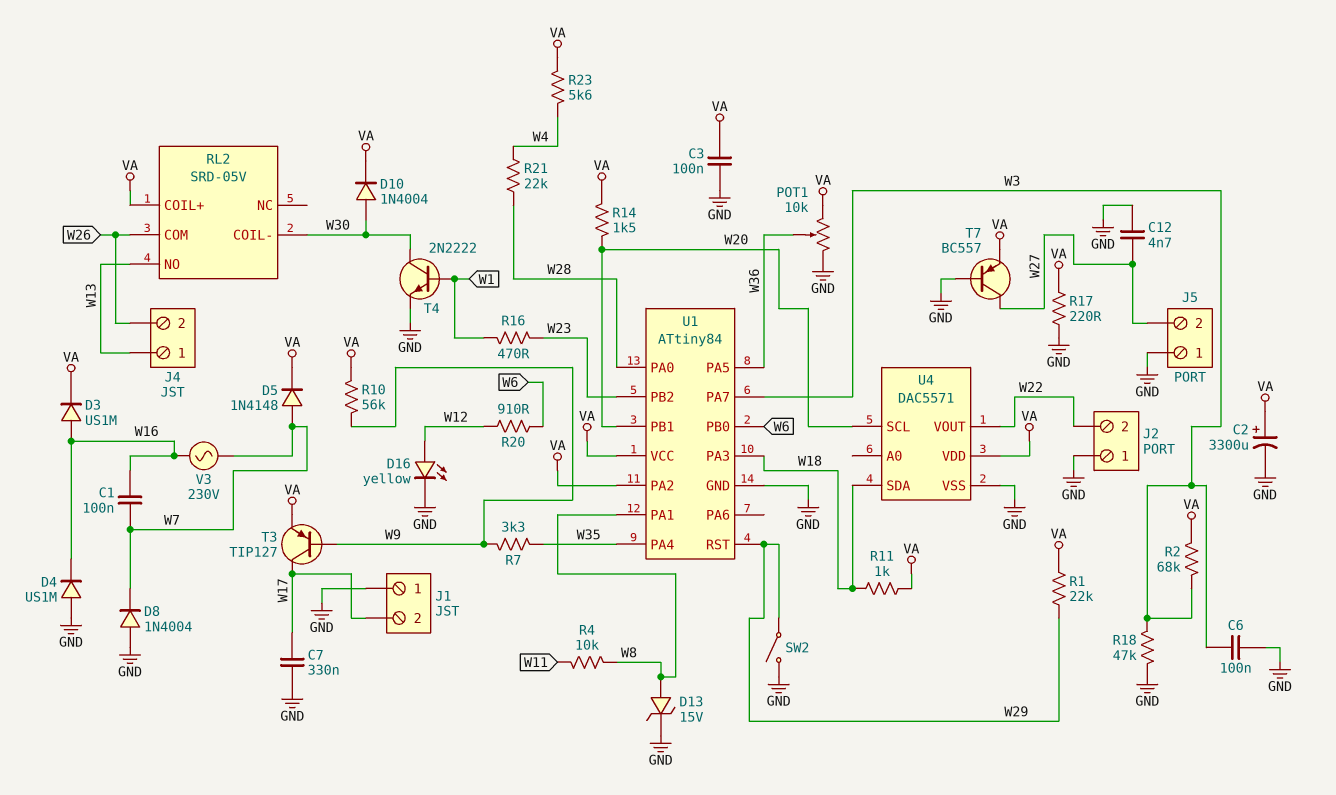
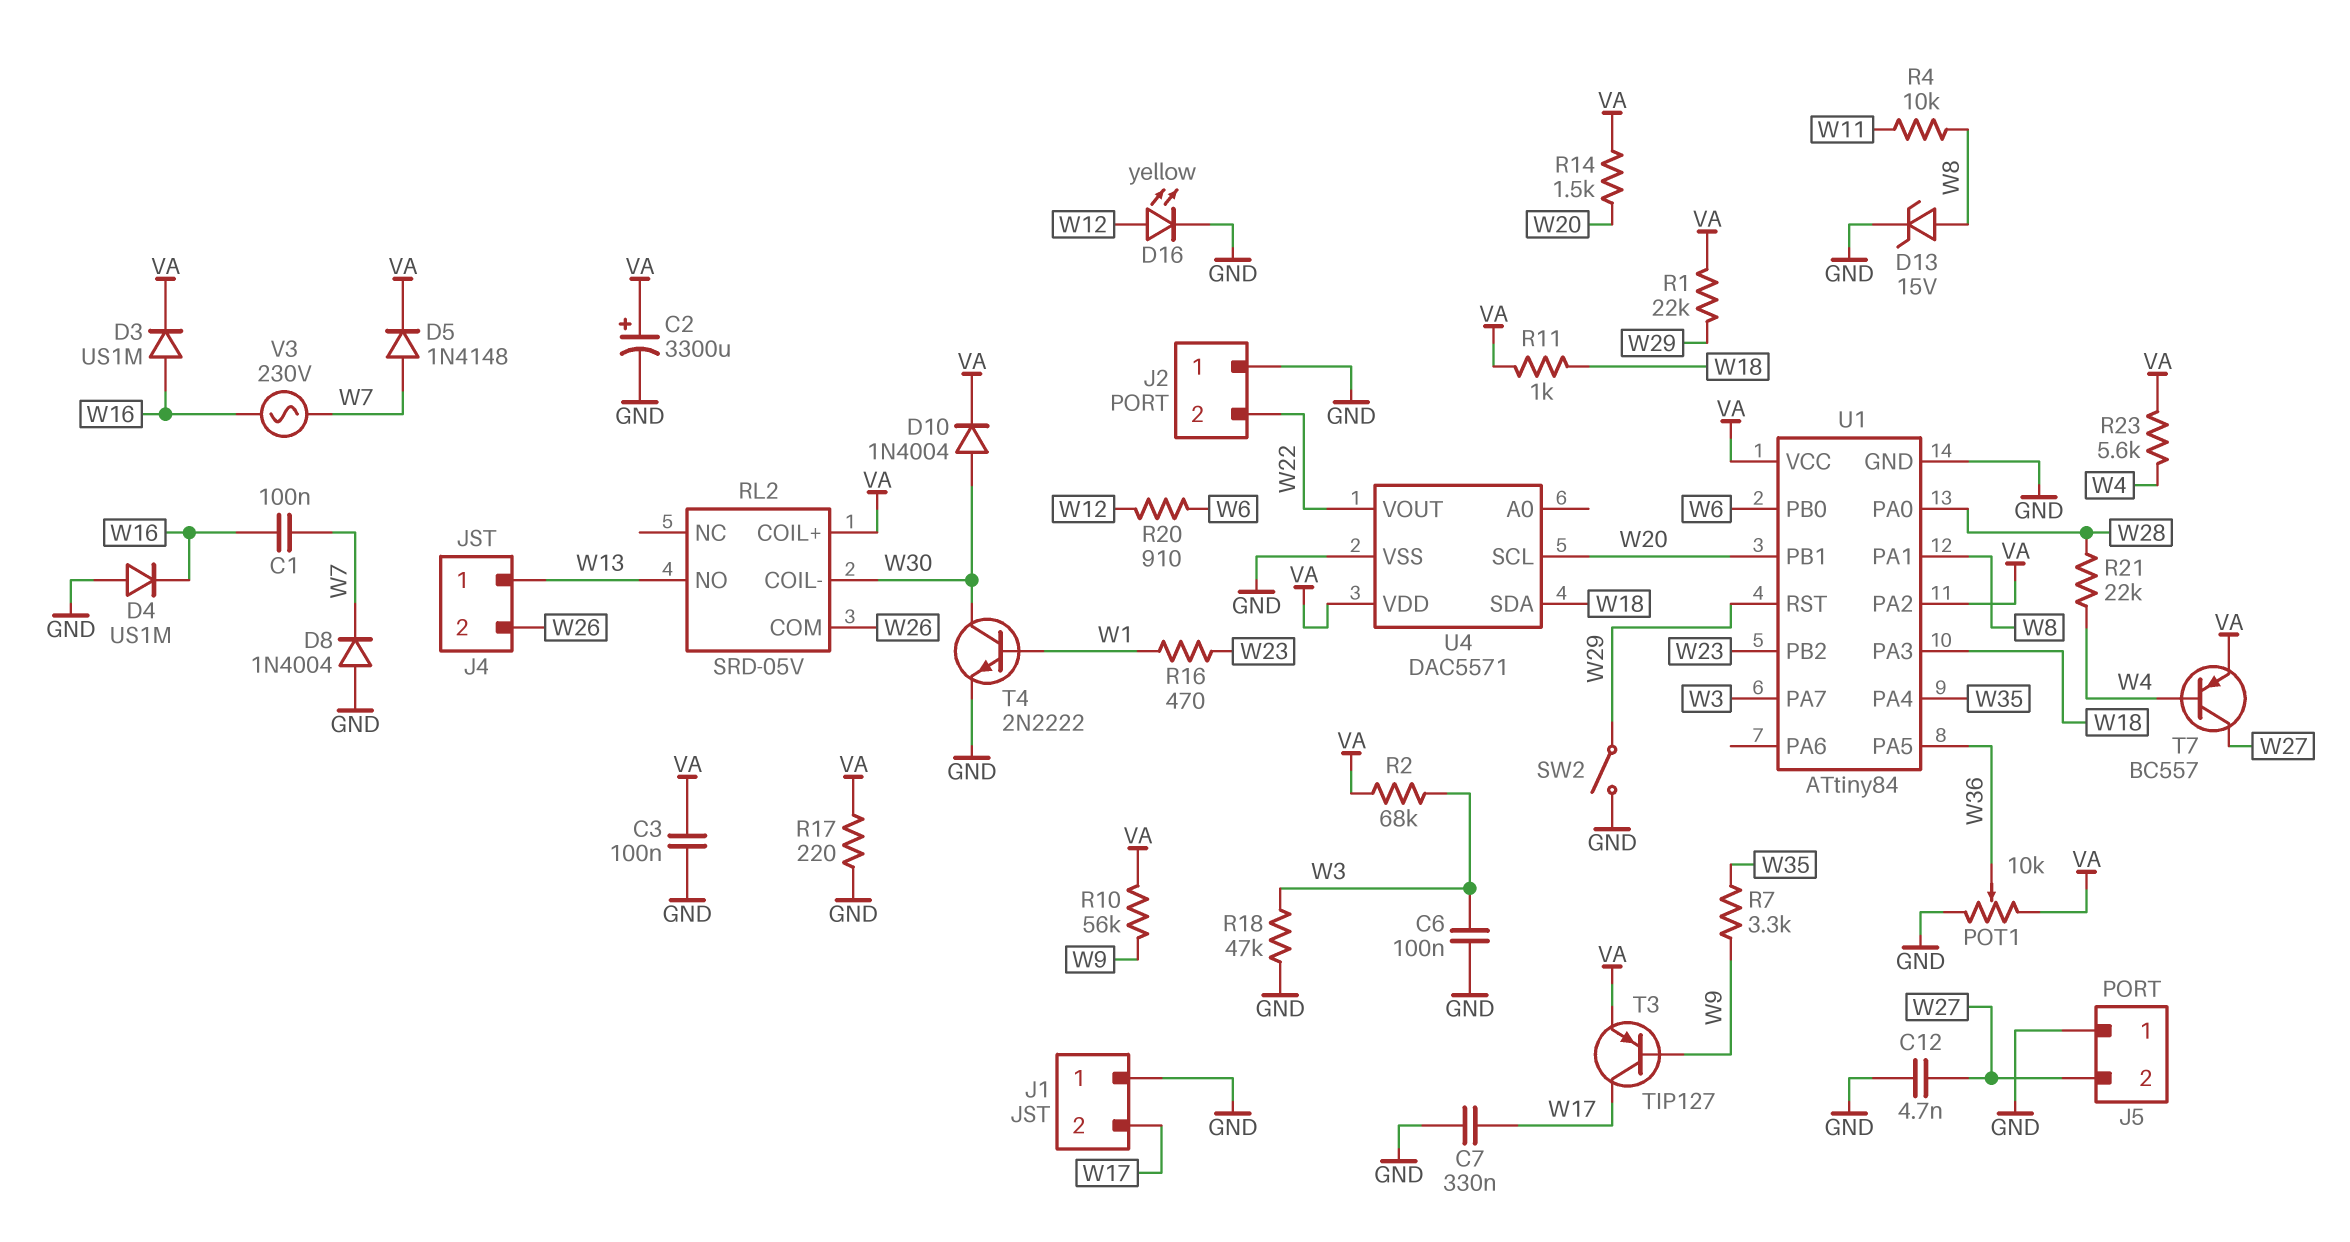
T7: PNP BC557 (B GND, C W27, E VA) -> PNP BC557 (B W4, C W27, E VA)

